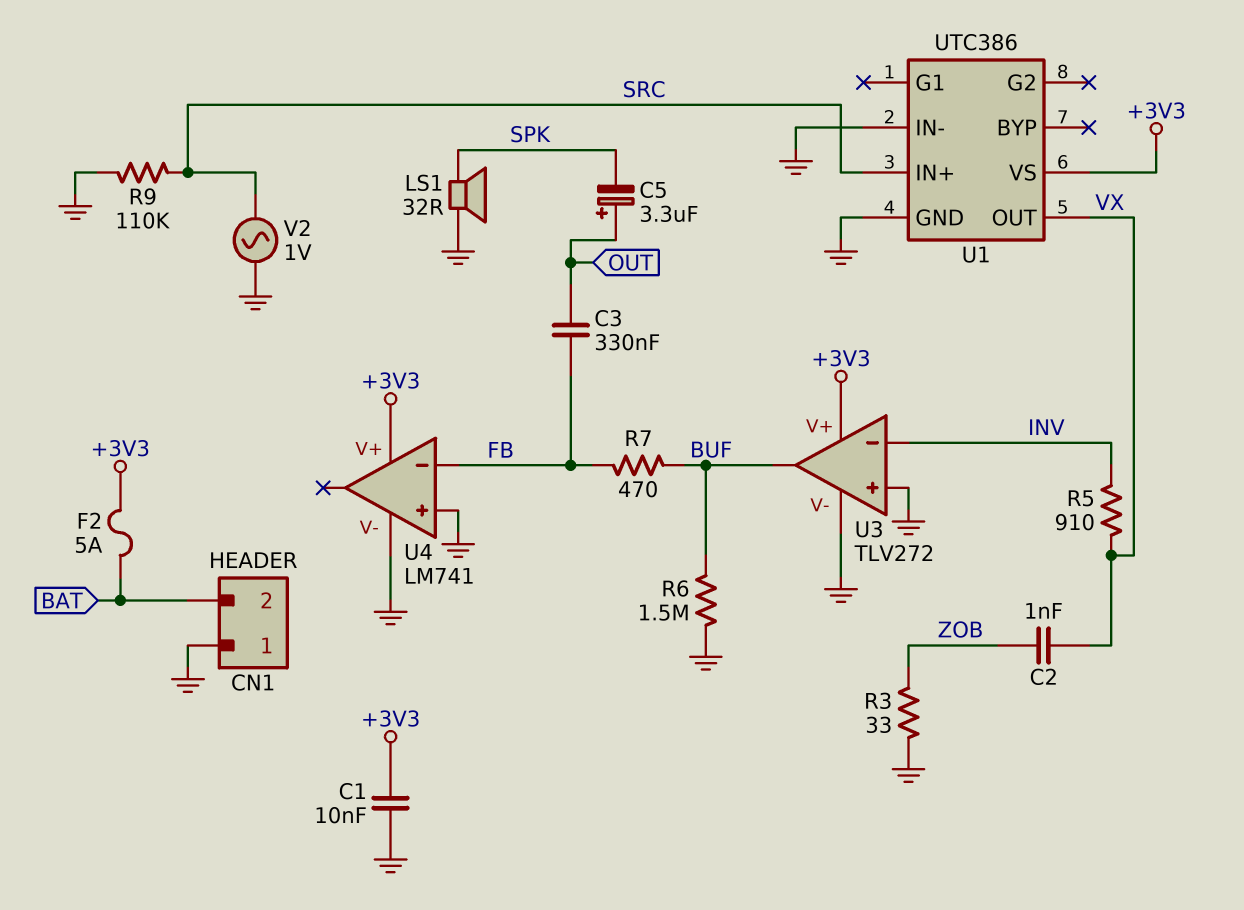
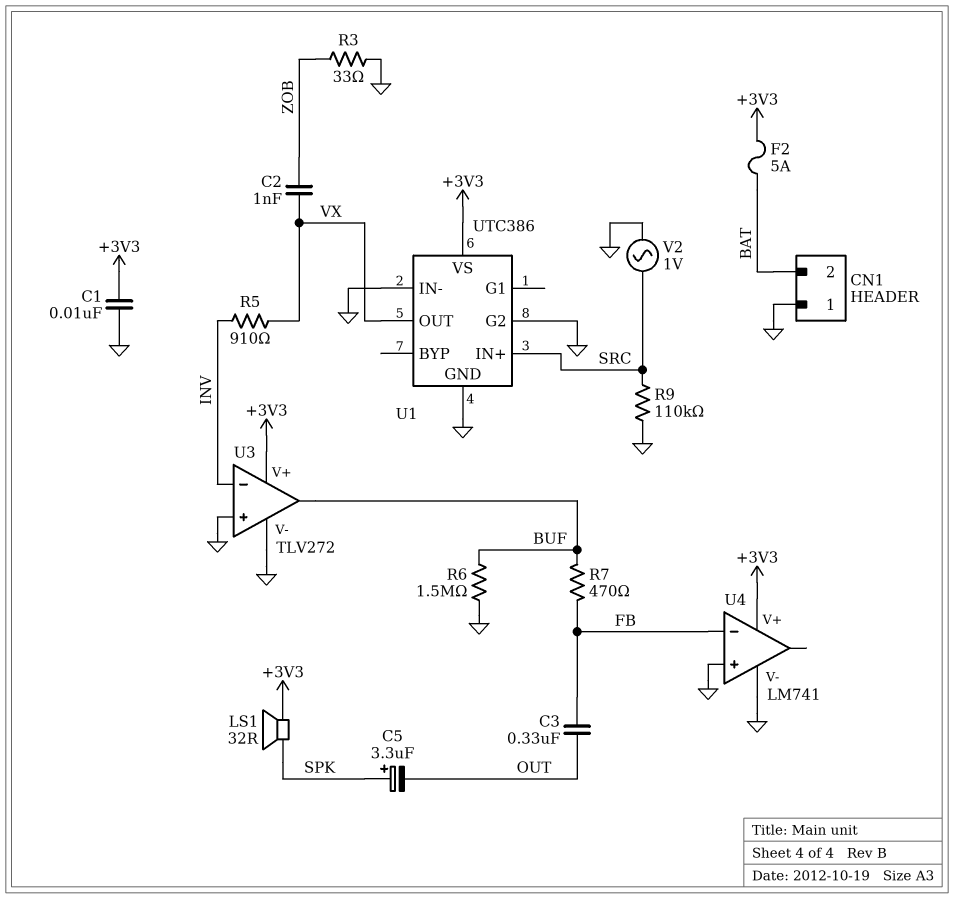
C5: 3.3uF (plus OUT, minus SPK) -> 3.3uF (plus SPK, minus OUT)
LS1: speaker 32R (GND, SPK) -> speaker 32R (+3V3, SPK)
U1 pin G2: none -> GND

